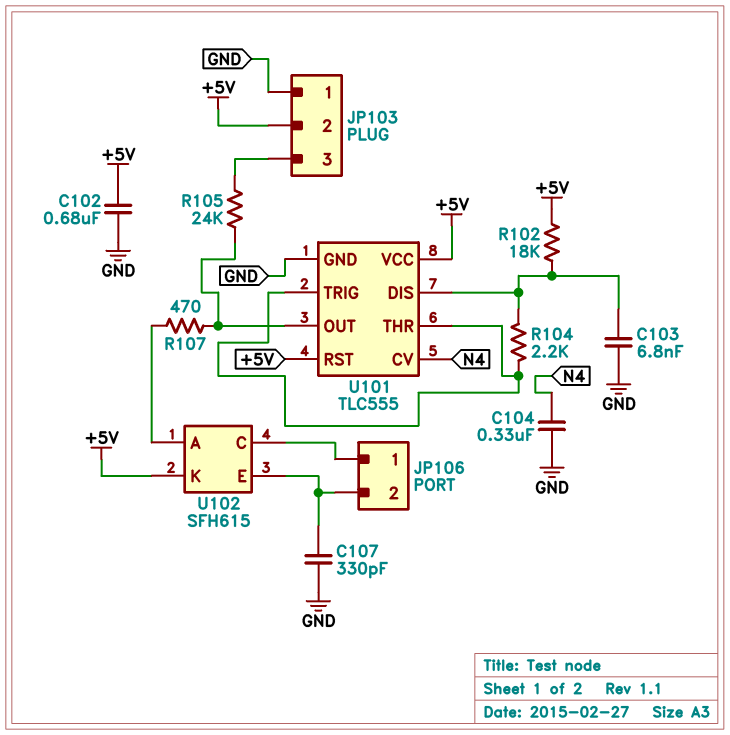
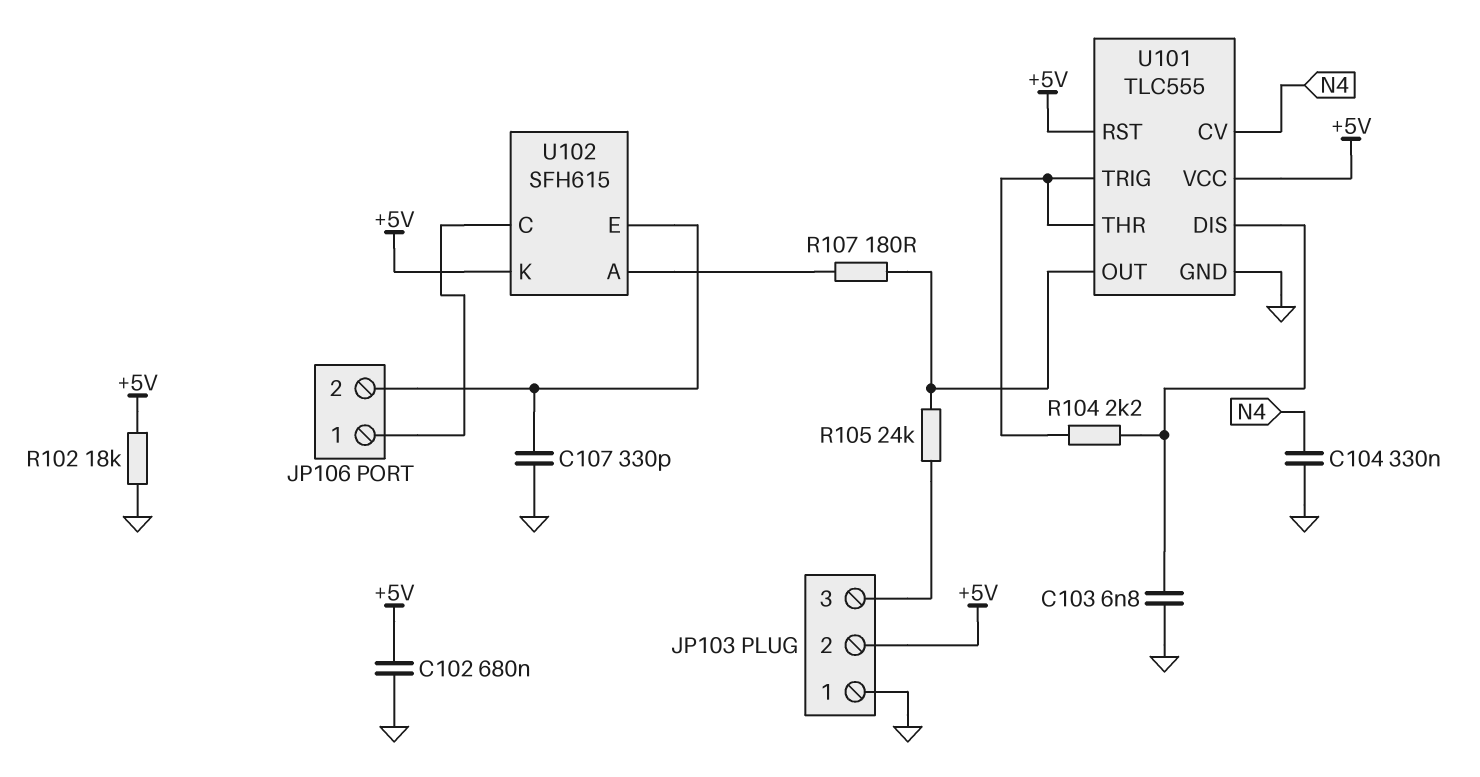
R102: 18k (+5V, U101/DIS) -> 18k (+5V, GND)
R107: 470 (U101/OUT, U102/A) -> 180 (U101/OUT, U102/A)

